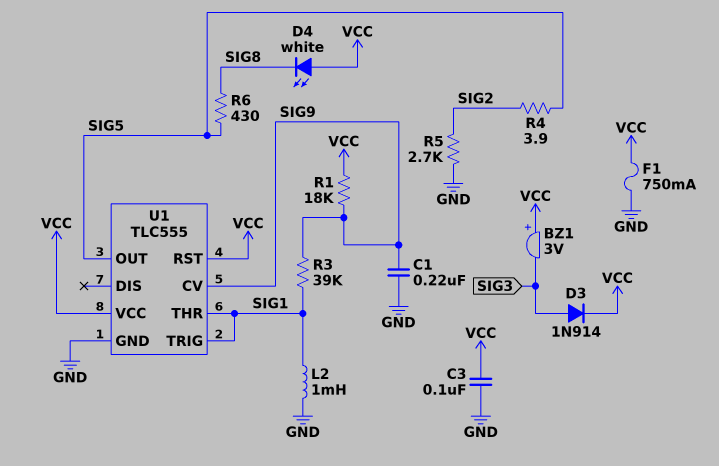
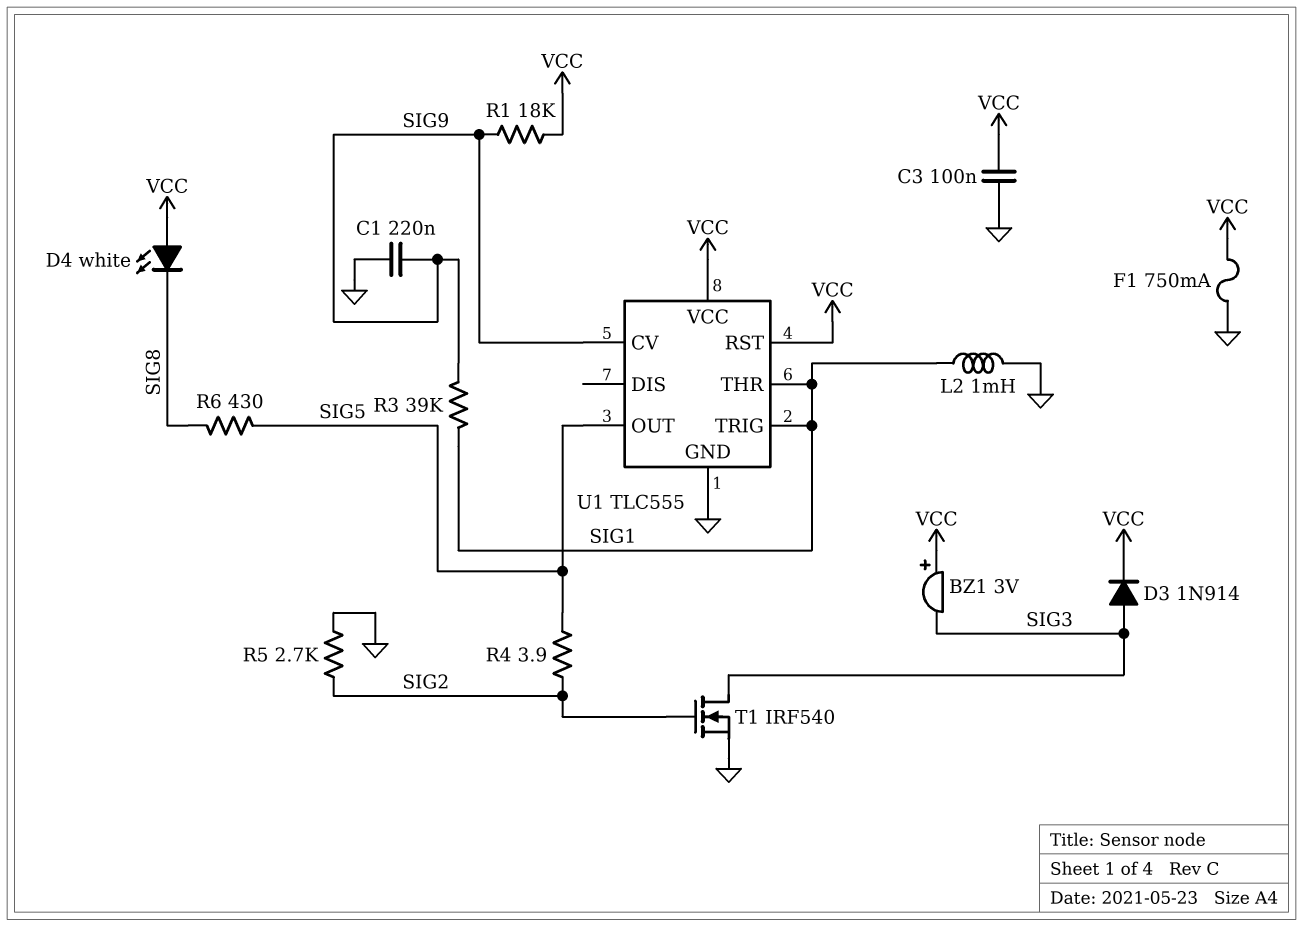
T1: none -> NMOS IRF540 (G SIG2, D SIG3, S GND)

